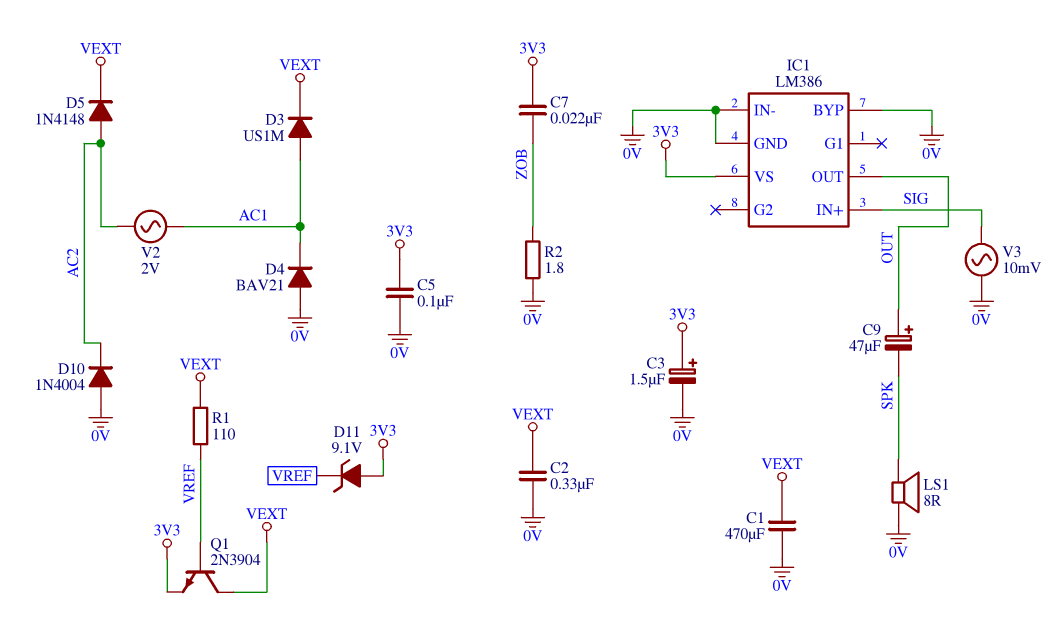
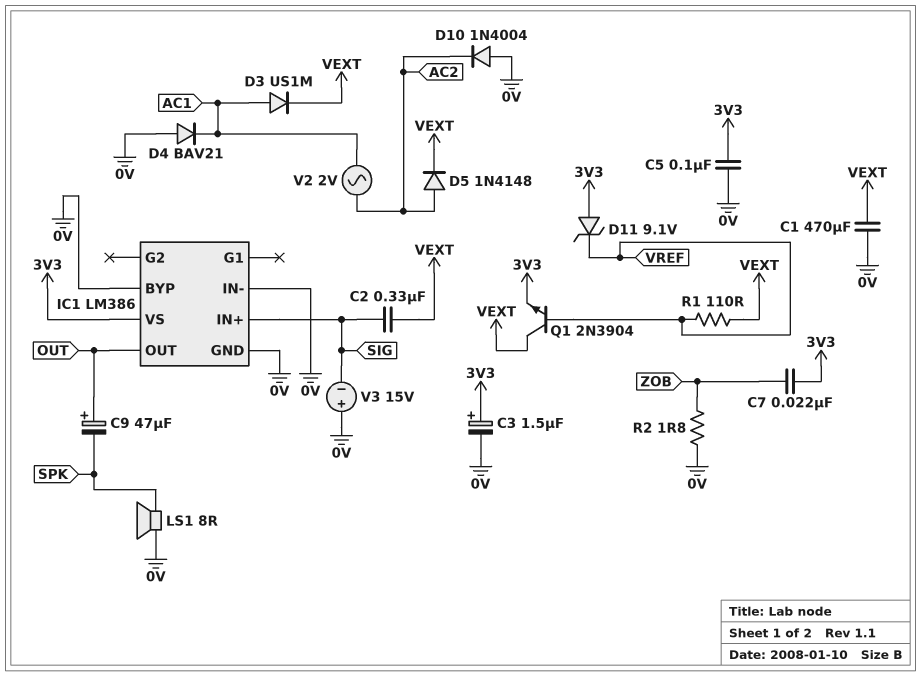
C2: 330nF (0V, VEXT) -> 330nF (SIG, VEXT)
V3: AC 10mV (0V, SIG) -> 15V (plus 0V, minus SIG)

